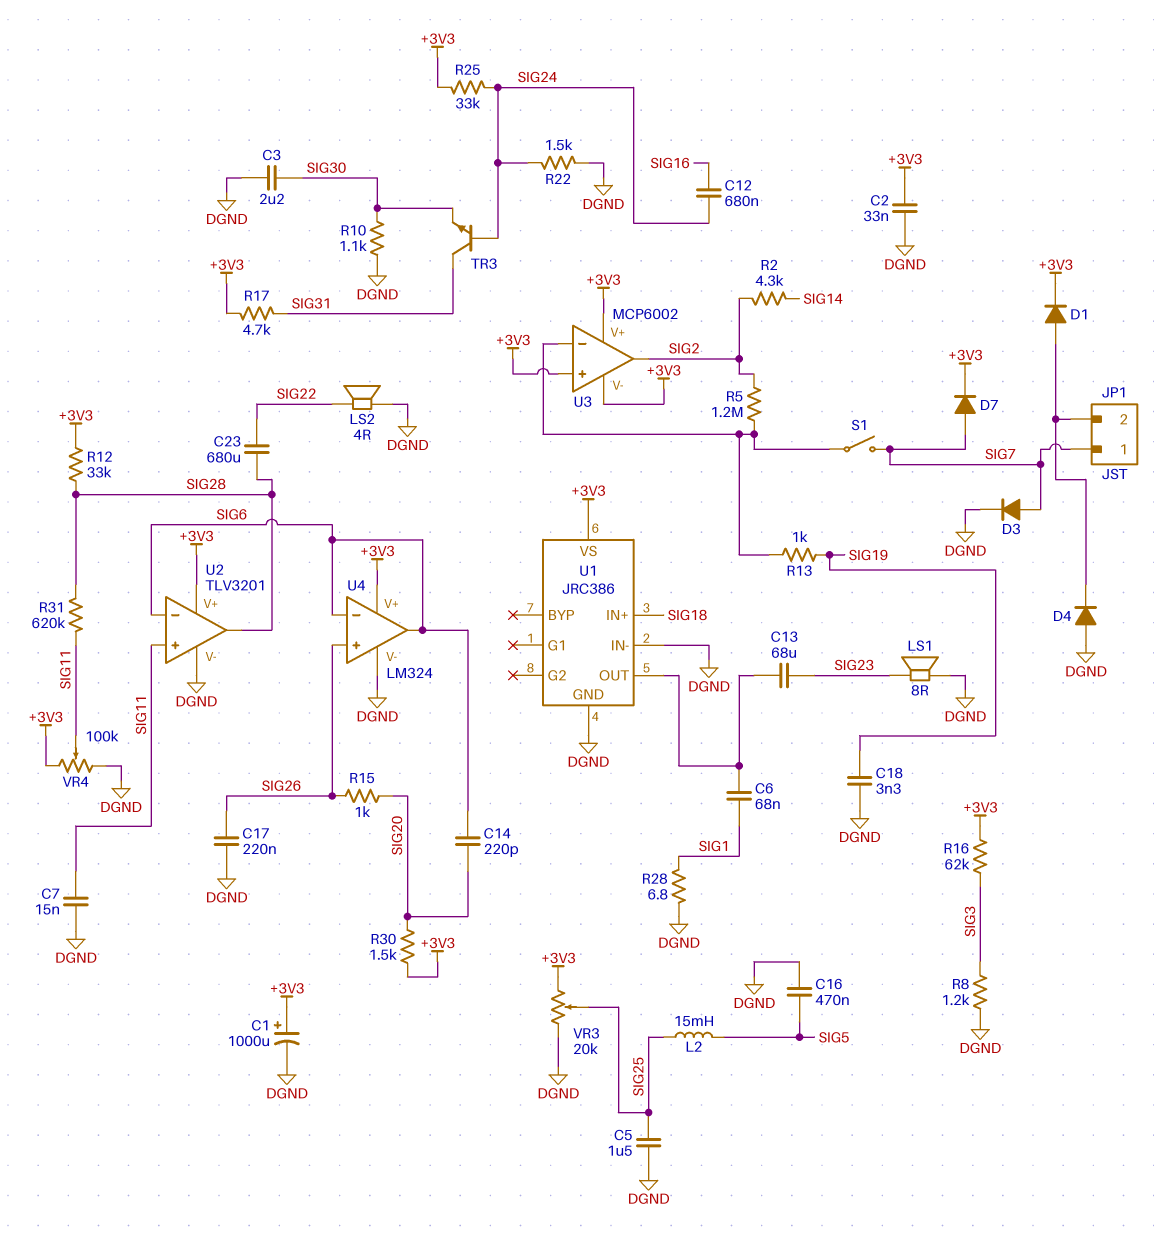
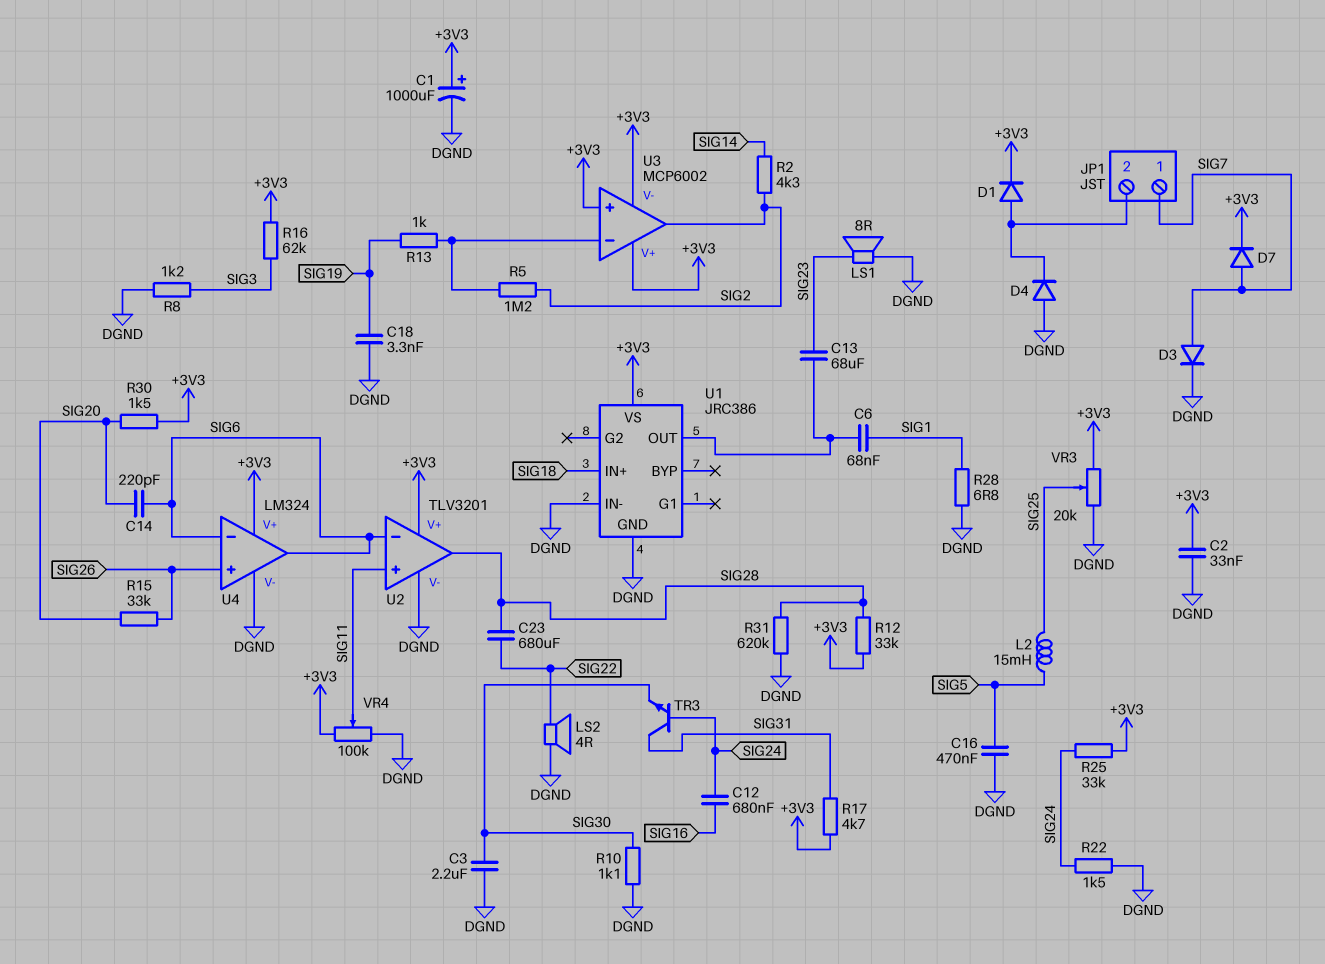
C5: 1.5uF (DGND, SIG25) -> none
C7: 15nF (DGND, SIG11) -> none
C17: 220nF (DGND, SIG26) -> none
R15: 1k (SIG20, SIG26) -> 33k (SIG20, SIG26)
R31: 620k (SIG11, SIG28) -> 620k (DGND, SIG28)
S1: switch (SIG7, U3/in-) -> none

